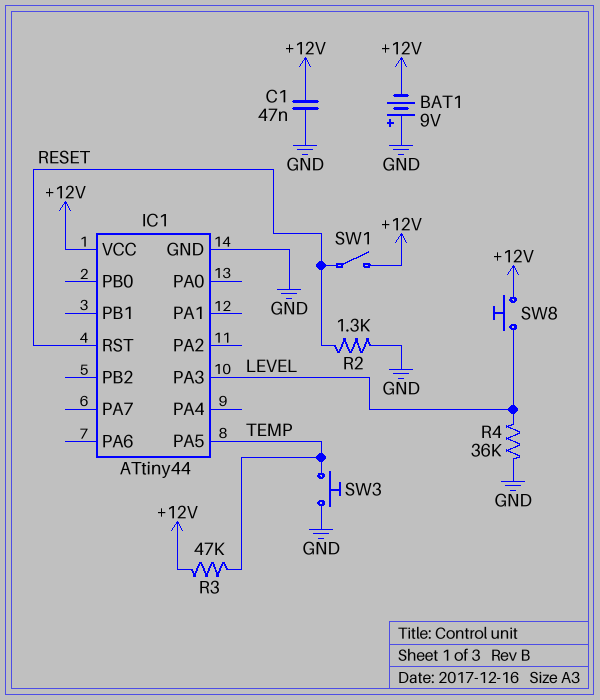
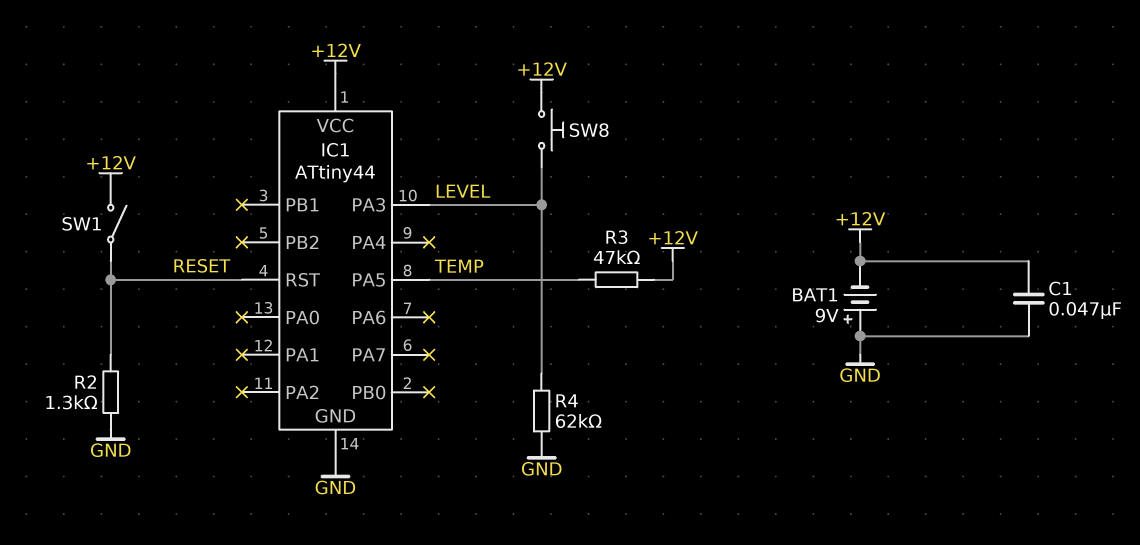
R4: 36k (GND, LEVEL) -> 62k (GND, LEVEL)
SW3: button (GND, TEMP) -> none

